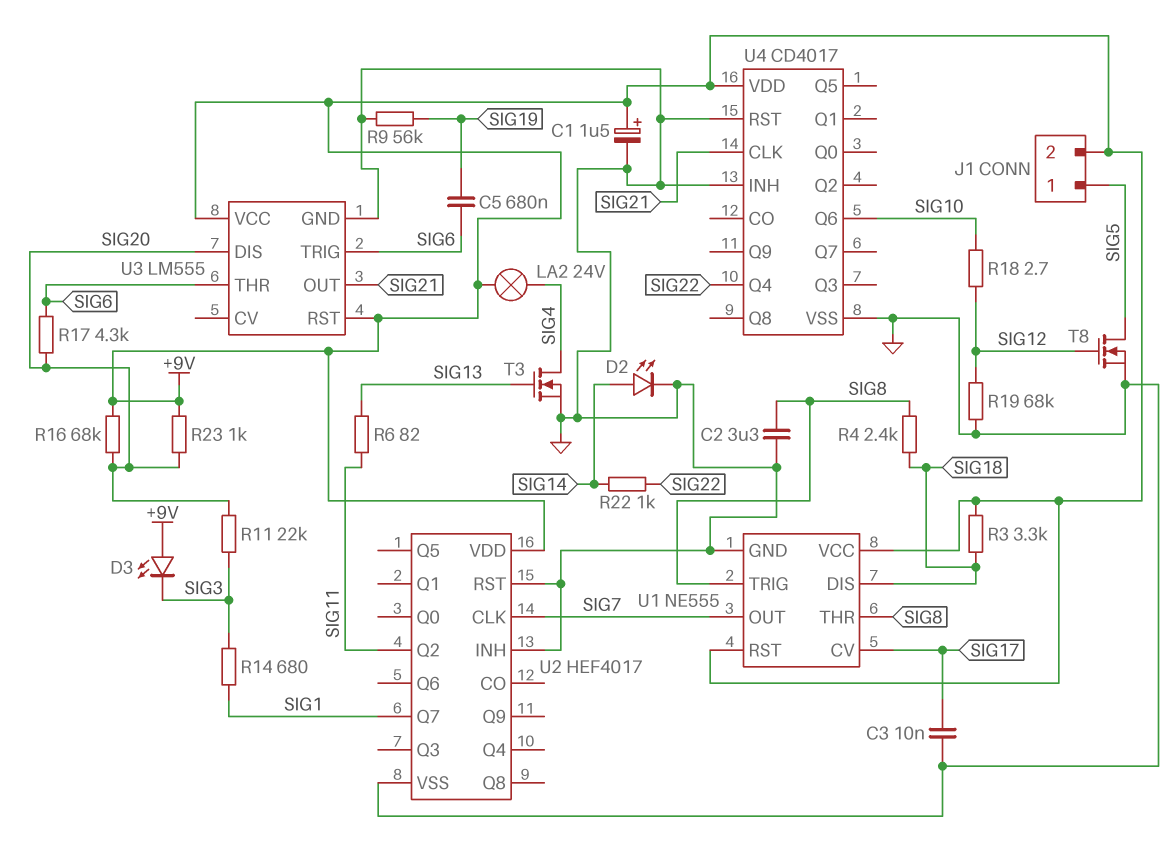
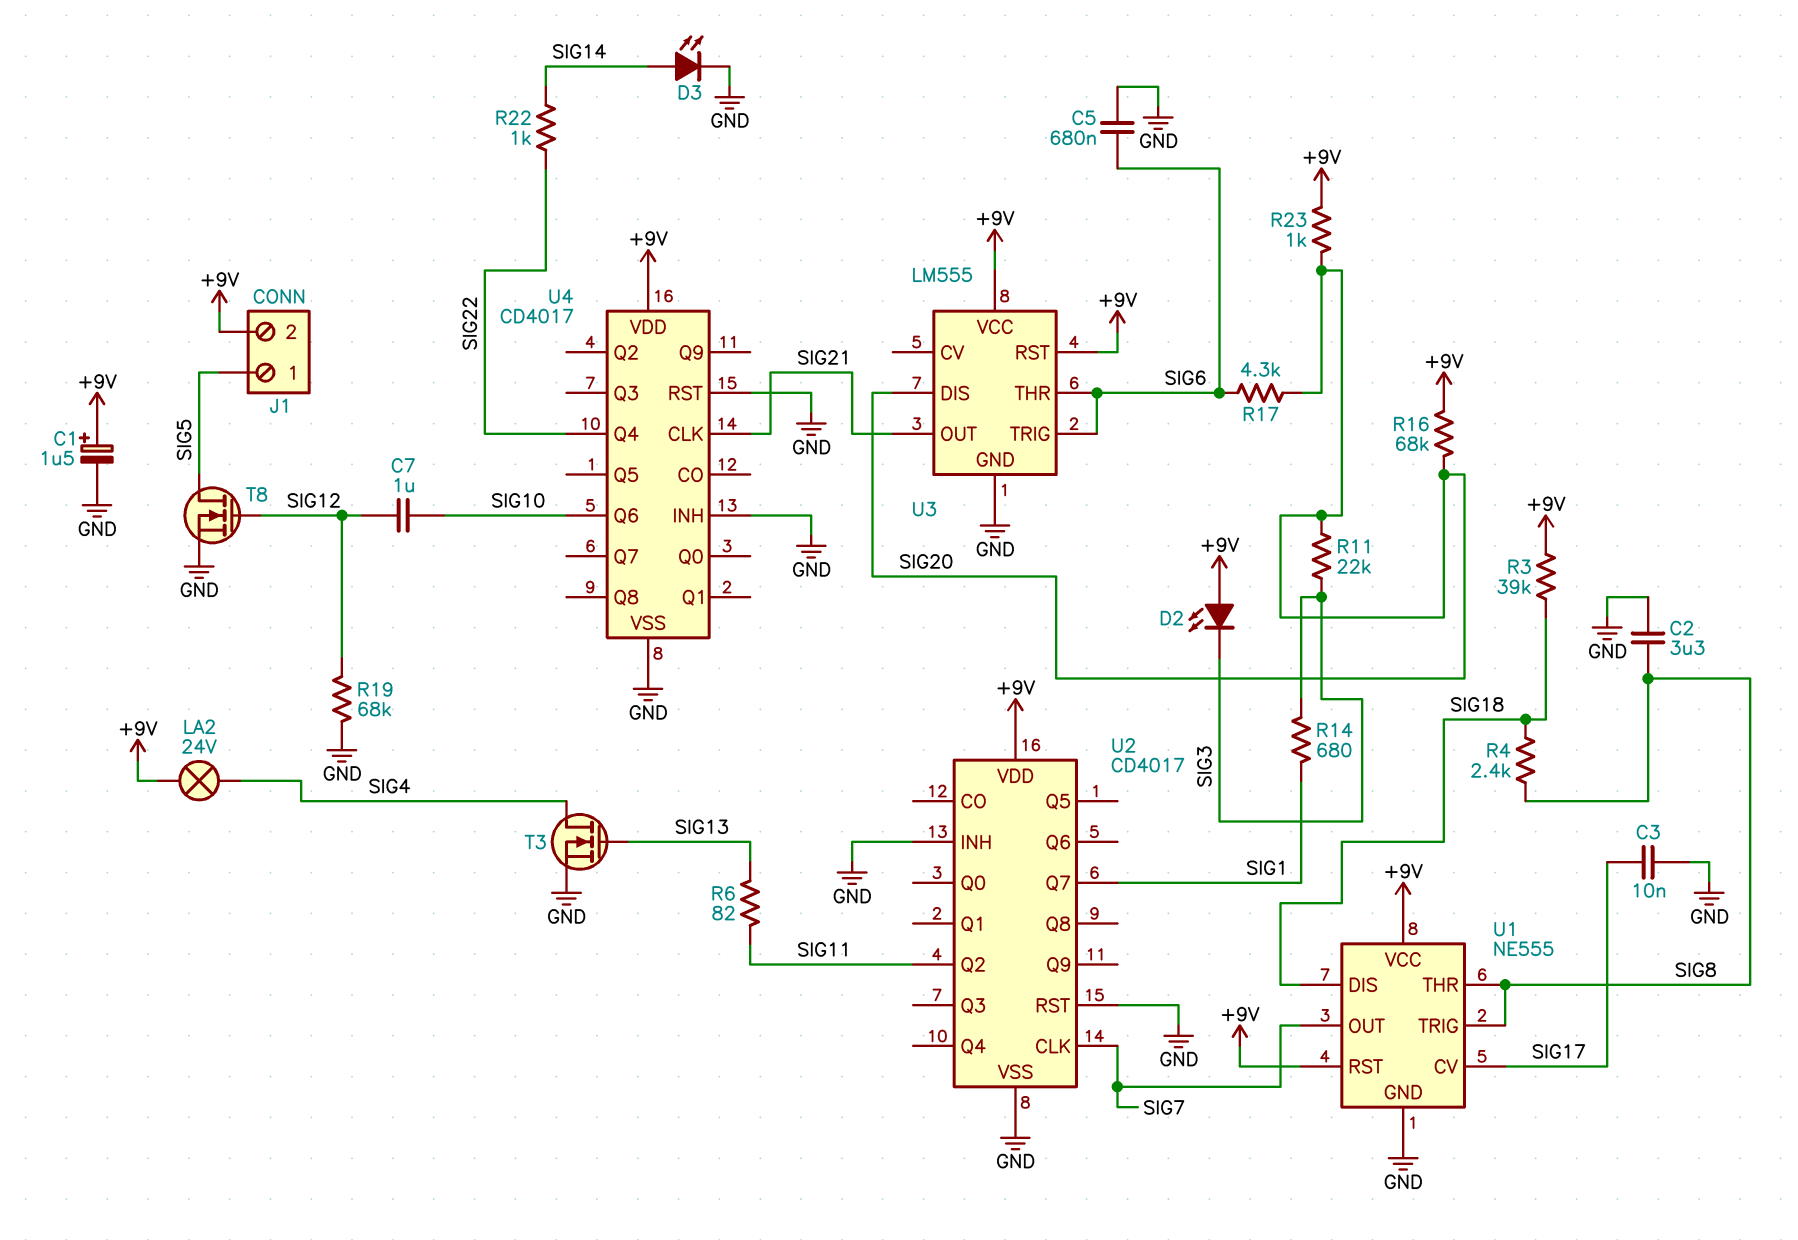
C5: 680nF (SIG6, SIG19) -> 680nF (GND, SIG6)
C7: none -> 1uF (SIG10, SIG12)
D2: LED (A SIG14, K GND) -> LED (A +9V, K SIG3)
D3: LED (A +9V, K SIG3) -> LED (A SIG14, K GND)
R3: 3.3k (+9V, SIG18) -> 39k (+9V, SIG18)
R9: 56k (GND, SIG19) -> none
R18: 2.7 (SIG10, SIG12) -> none
U2: HEF4017 -> CD4017

